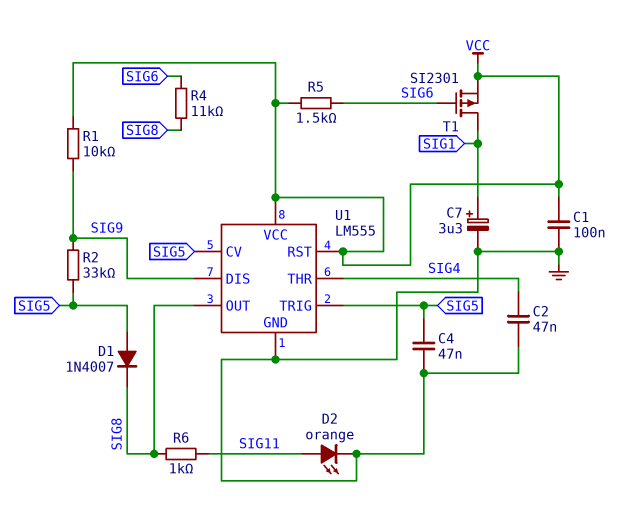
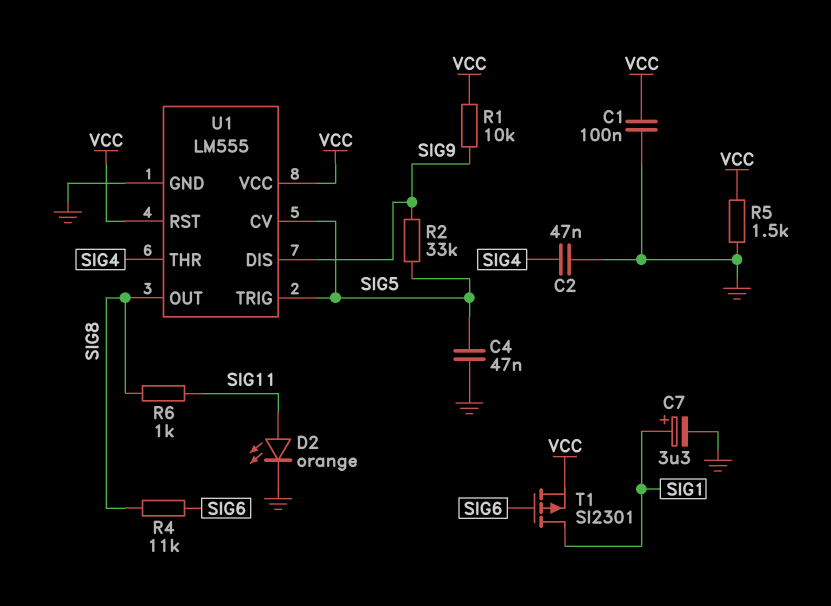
D1: diode 1N4007 (A SIG5, K SIG8) -> none
R5: 1.5k (SIG6, VCC) -> 1.5k (GND, VCC)

